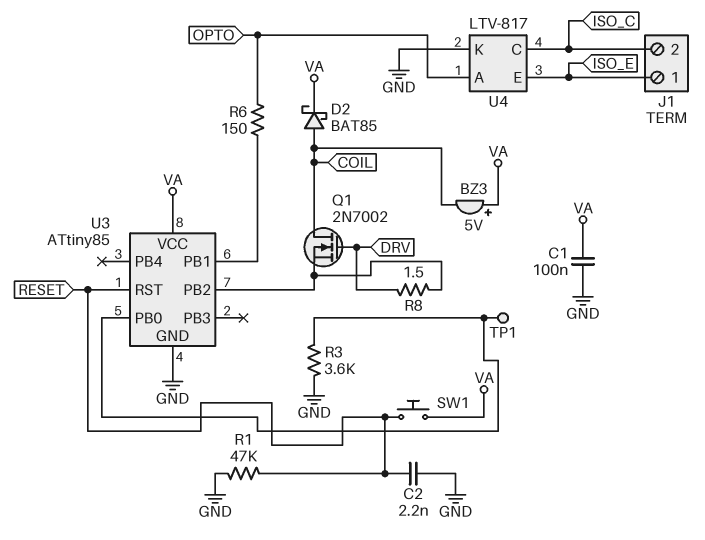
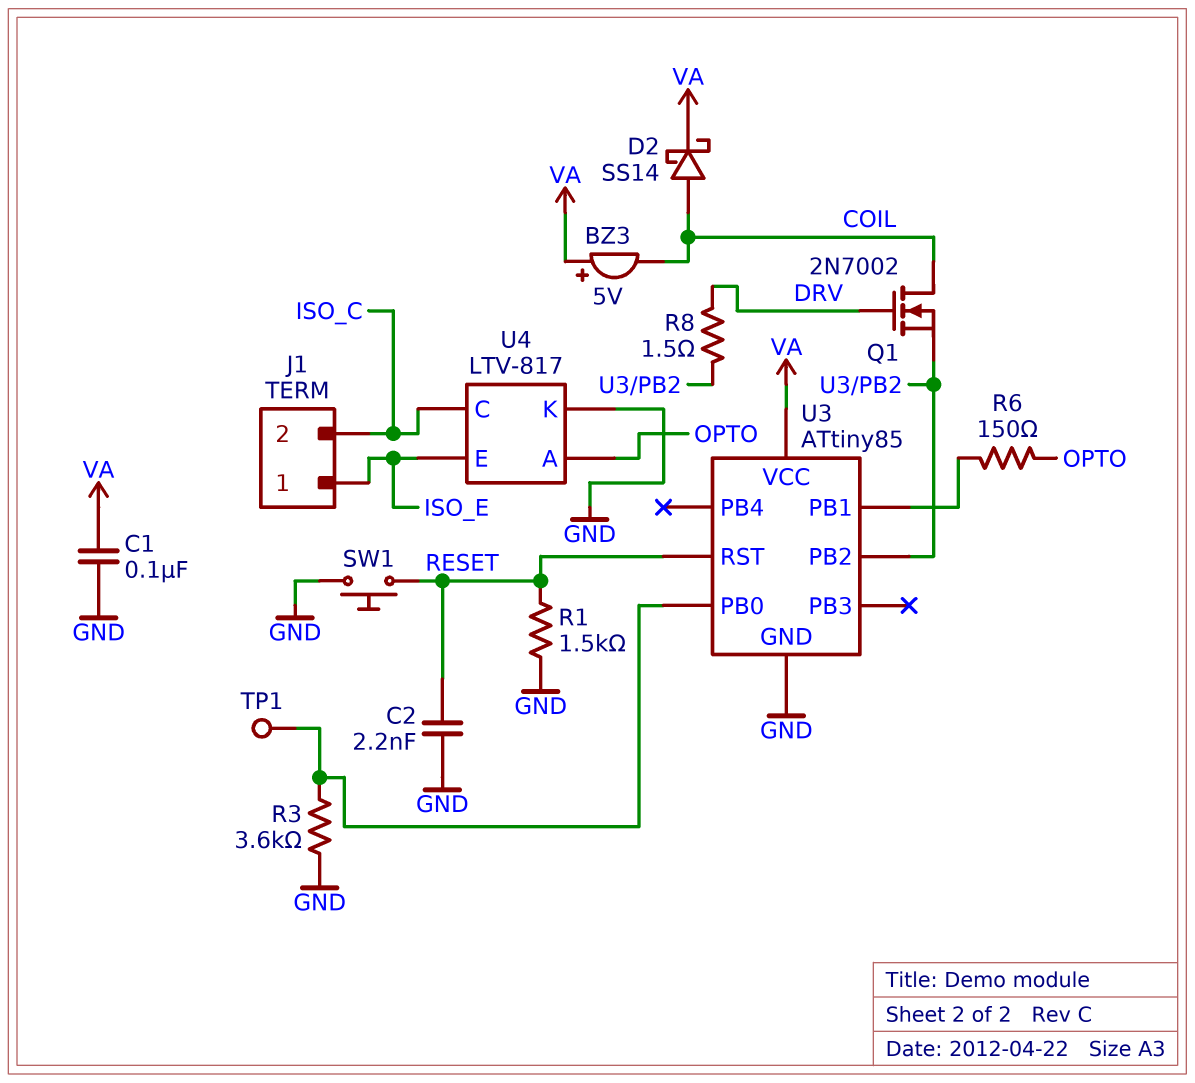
D2: schottky BAT85 (A COIL, K VA) -> schottky SS14 (A COIL, K VA)
R1: 47k (GND, RESET) -> 1.5k (GND, RESET)
SW1: button (RESET, VA) -> button (GND, RESET)

